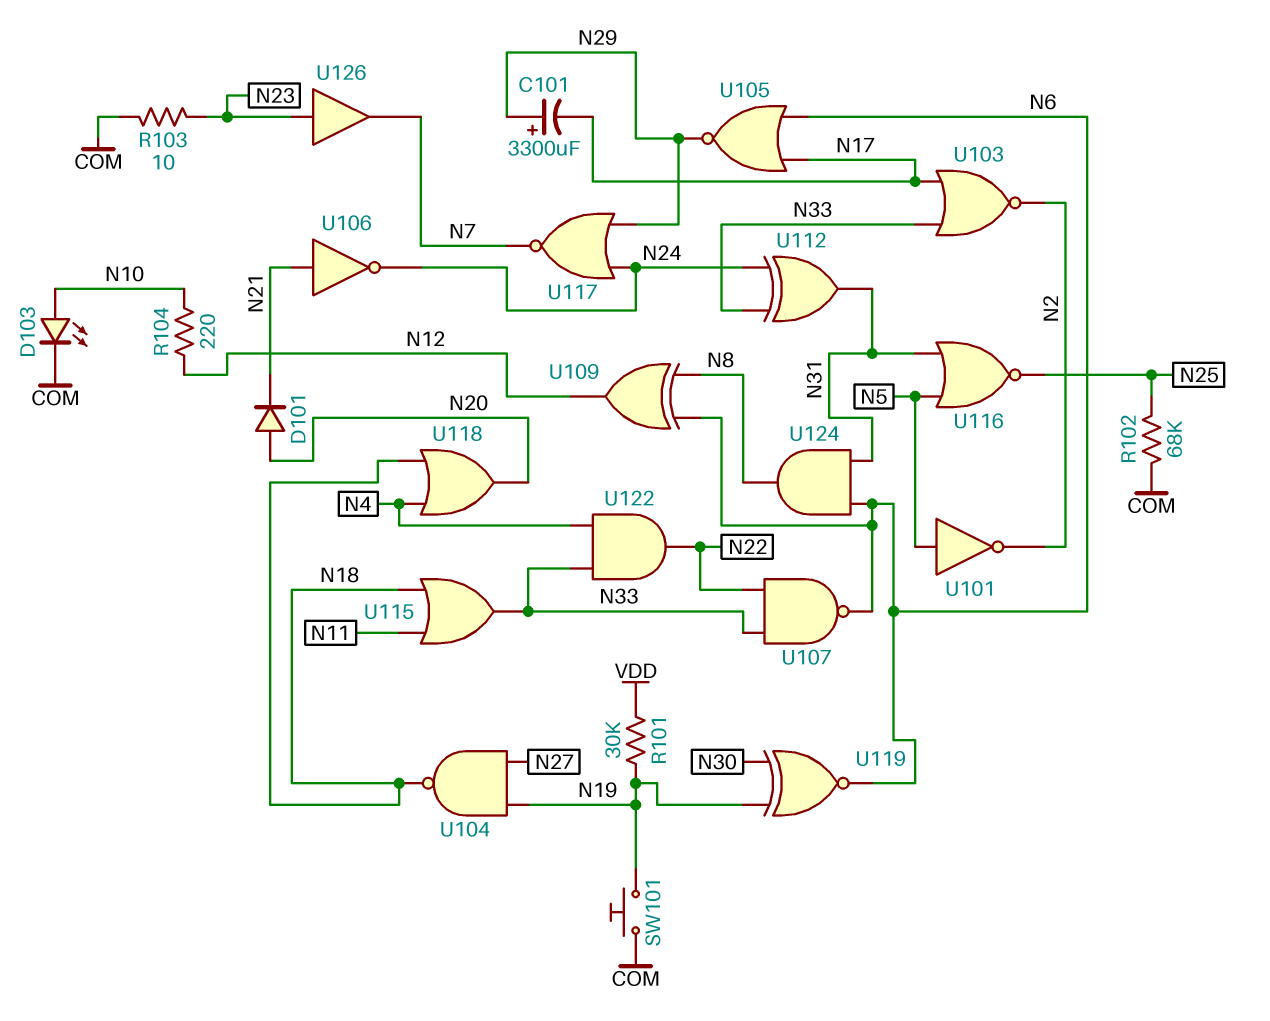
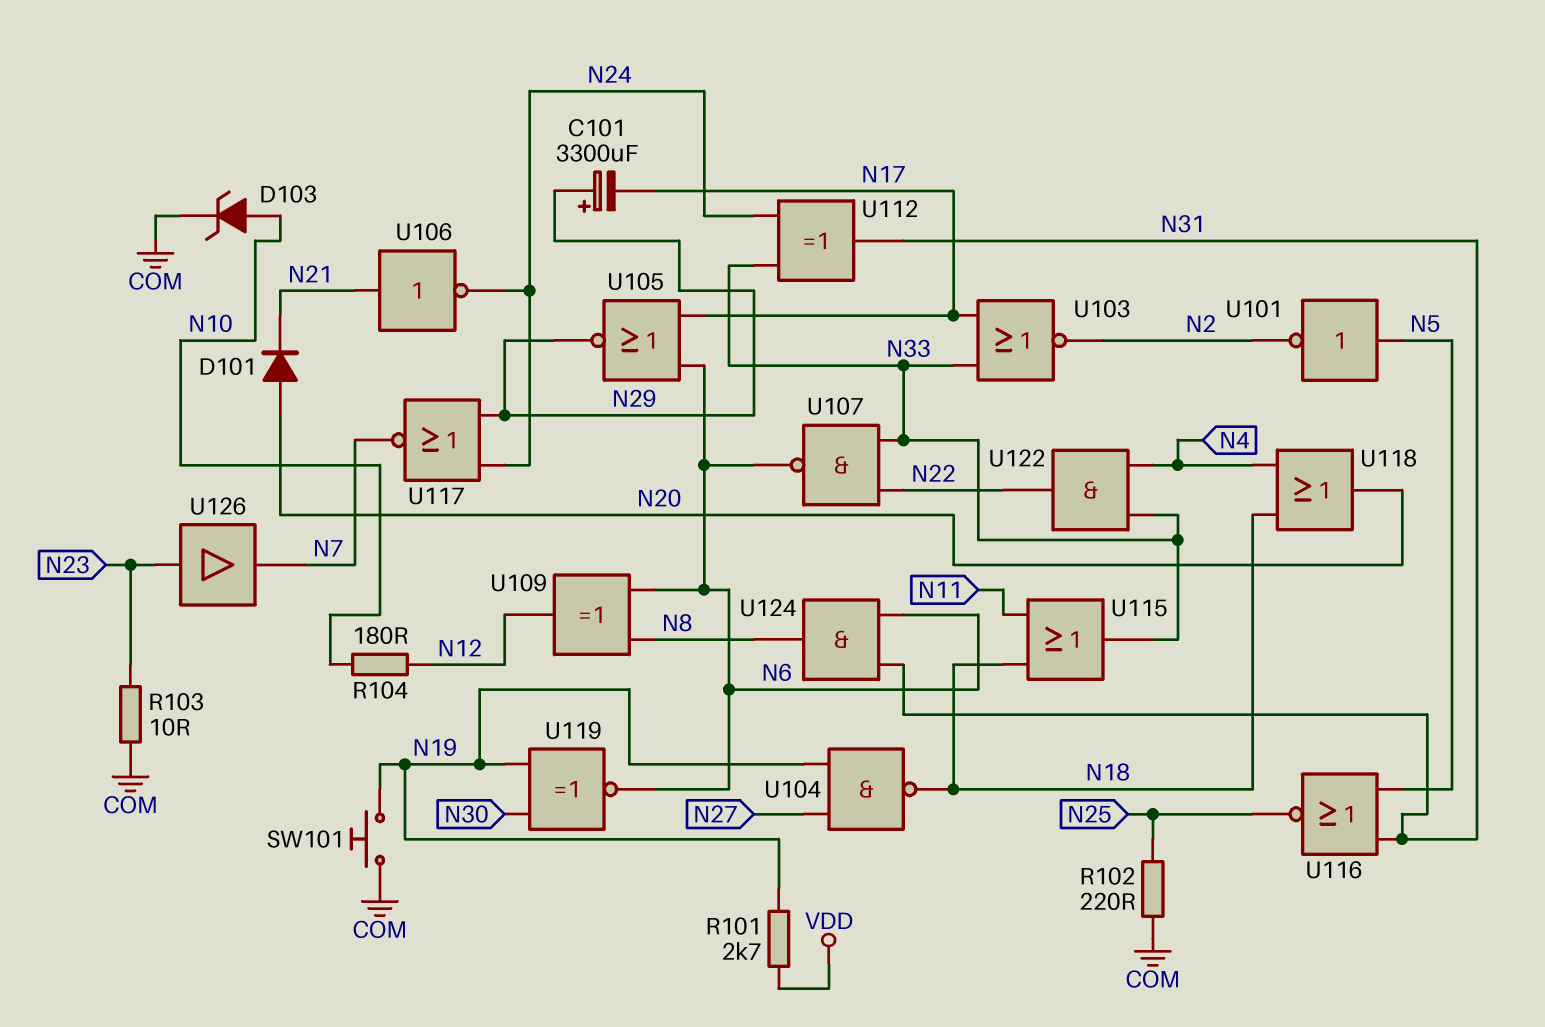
D103: LED (A N10, K COM) -> zener (A N10, K COM)
R101: 30k (N19, VDD) -> 2.7k (N19, VDD)
R102: 68k (COM, N25) -> 220 (COM, N25)
R104: 220 (N10, N12) -> 180 (N10, N12)

